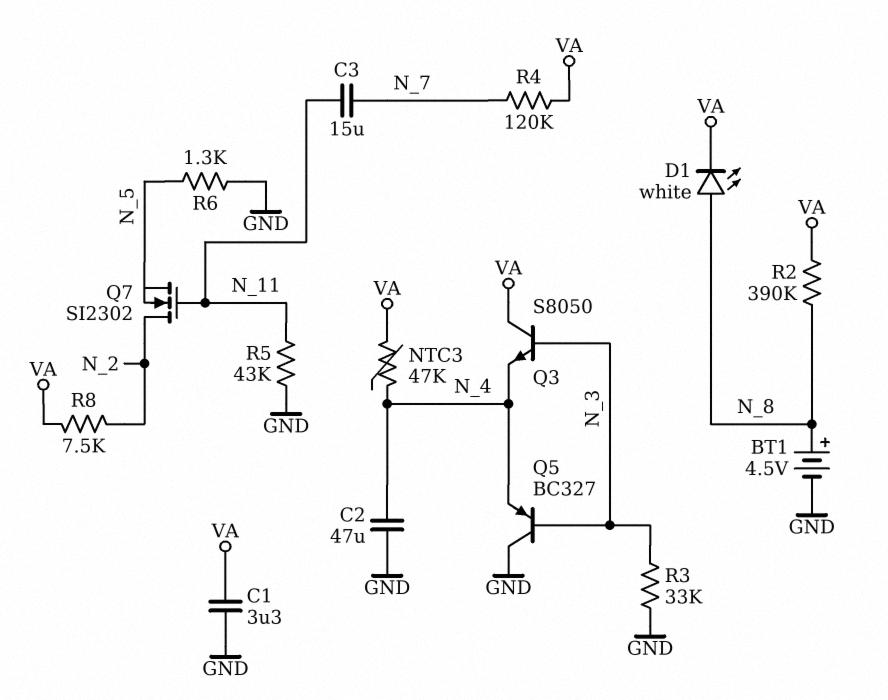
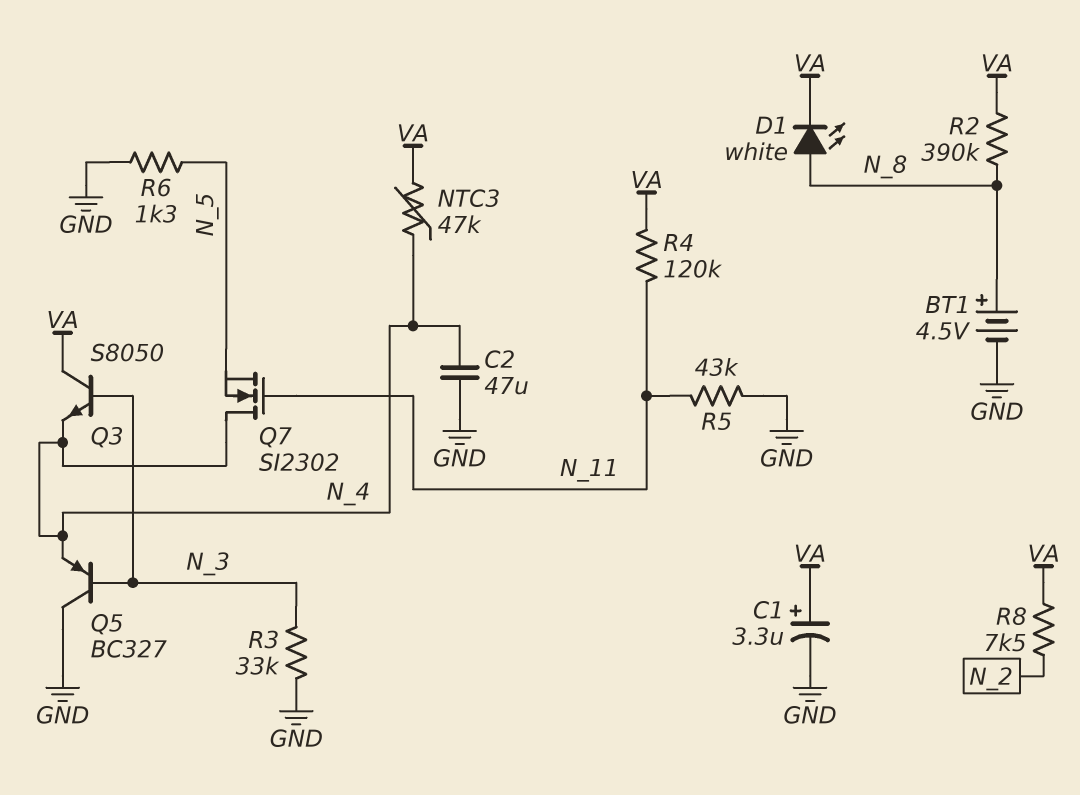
C1: 3.3uF (GND, VA) -> 3.3uF (plus VA, minus GND)
C3: 15uF (N_7, N_11) -> none
Q7: NMOS SI2302 (G N_11, D N_2, S N_5) -> NMOS SI2302 (G N_11, D N_4, S N_5)
R4: 120k (N_7, VA) -> 120k (N_11, VA)

